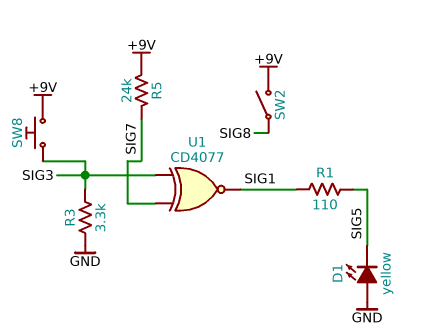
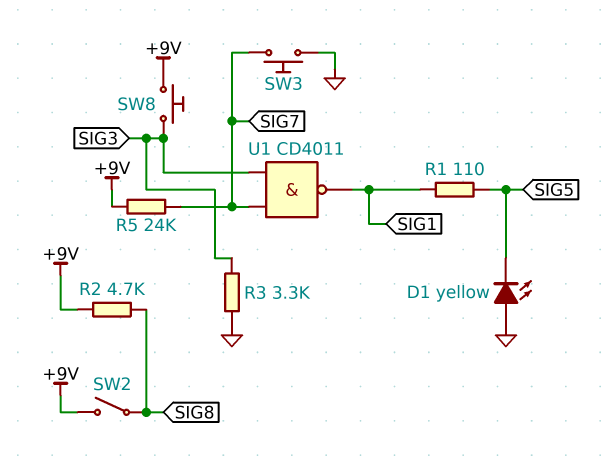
R2: none -> 4.7k (+9V, SIG8)
SW3: none -> button (GND, SIG7)
U1: XNOR CD4077 (in SIG3, in SIG7, out SIG1) -> NAND CD4011 (in SIG3, in SIG7, out SIG1)

